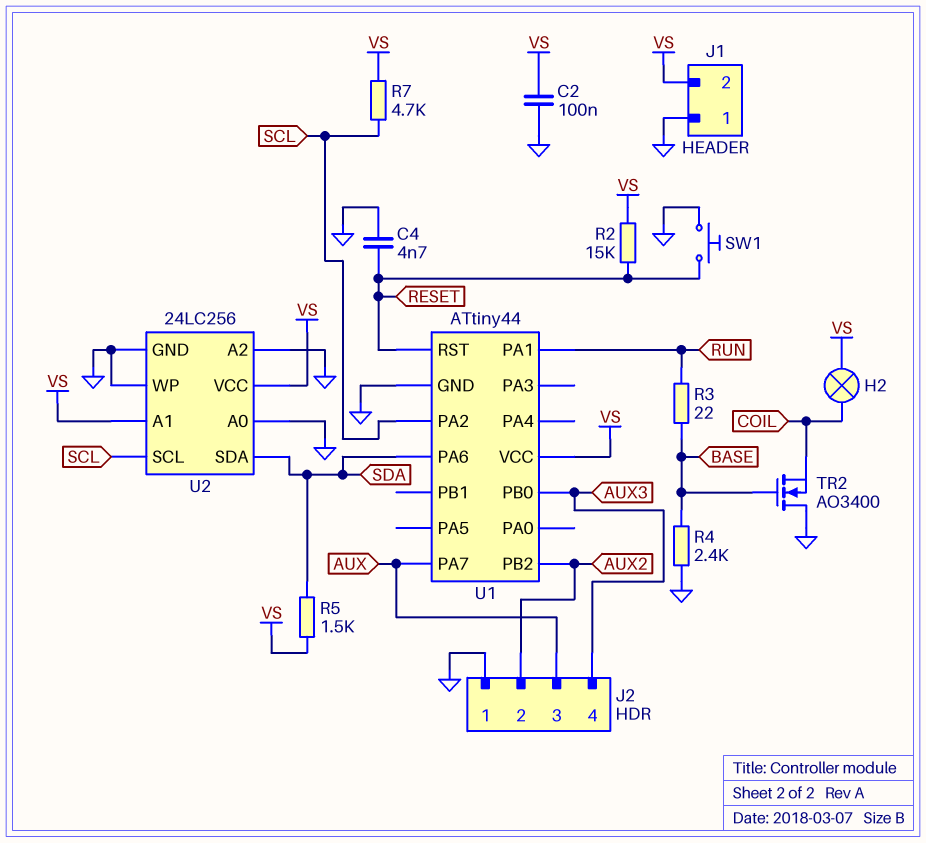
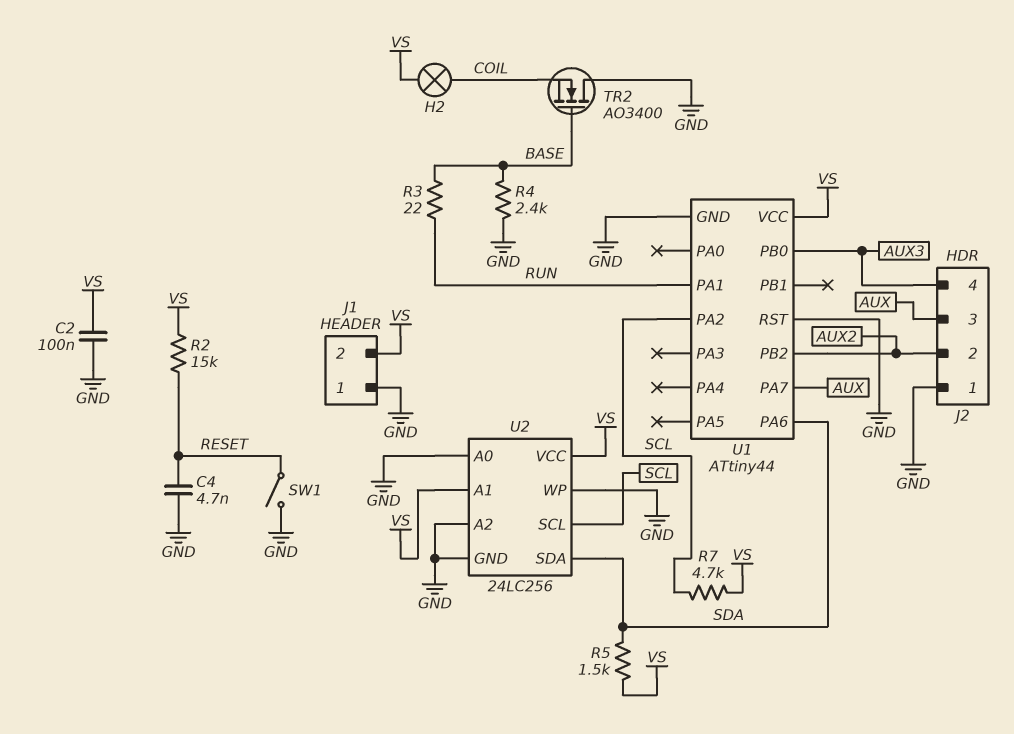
SW1: button (GND, RESET) -> switch (GND, RESET)
U1 pin RST: RESET -> GND

